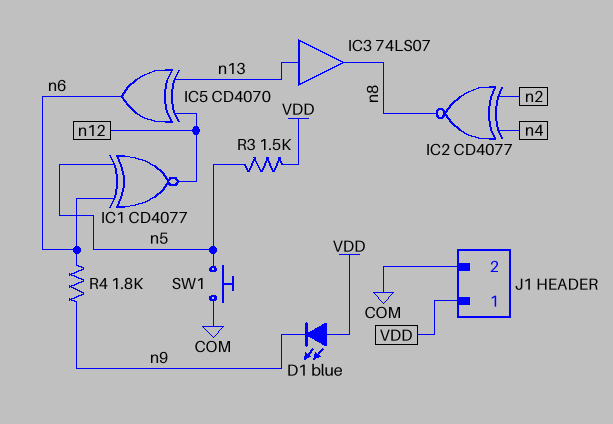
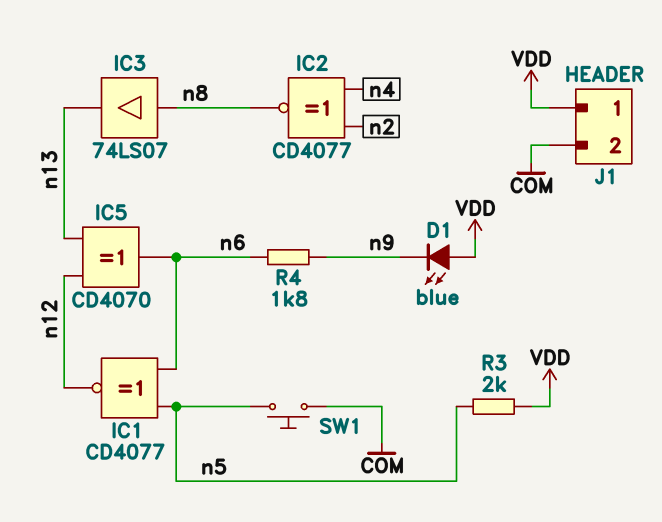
IC3: buffer 74LS07 (in n13, out n8) -> buffer 74LS07 (in n8, out n13)
R3: 1.5k (VDD, n5) -> 2k (VDD, n5)

